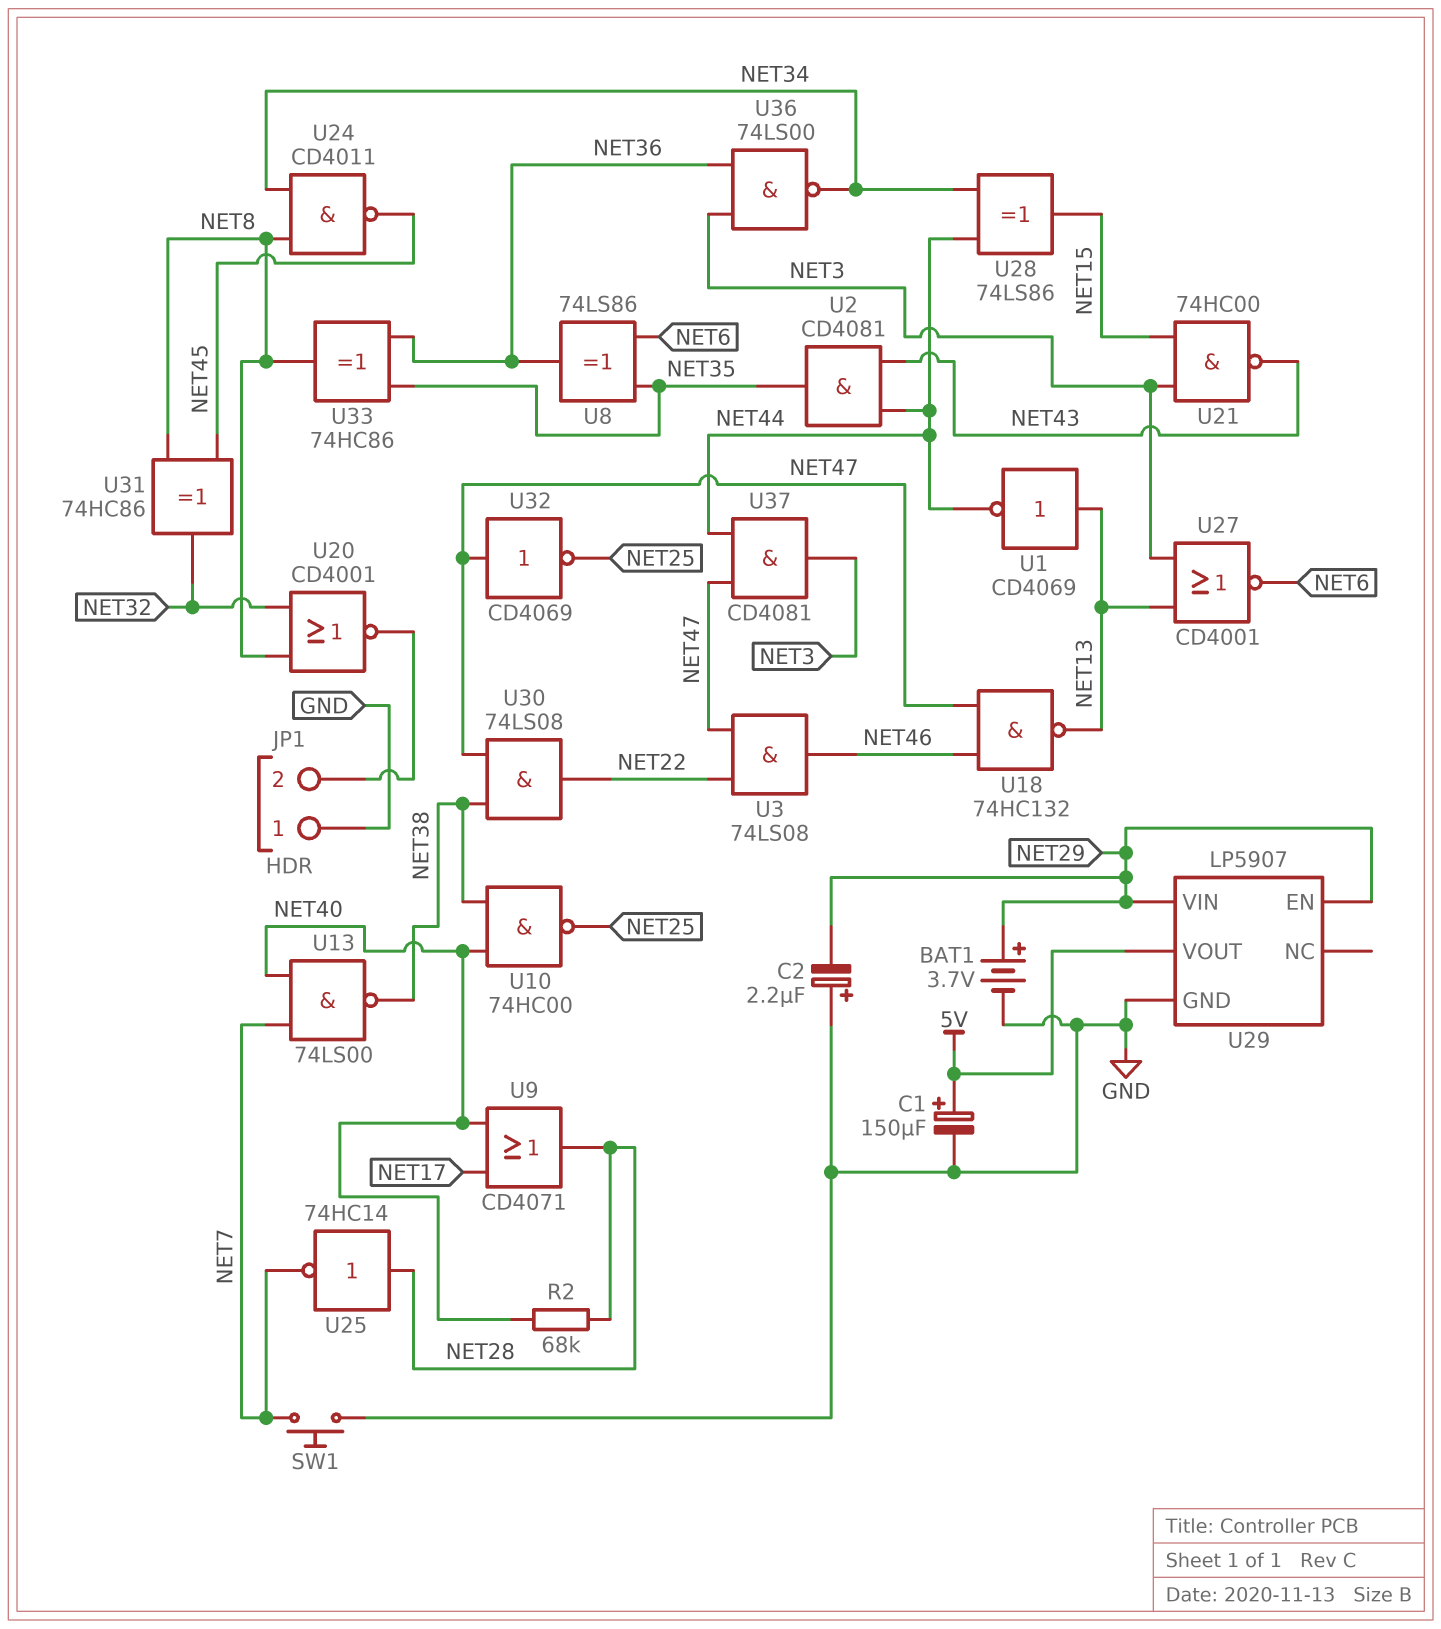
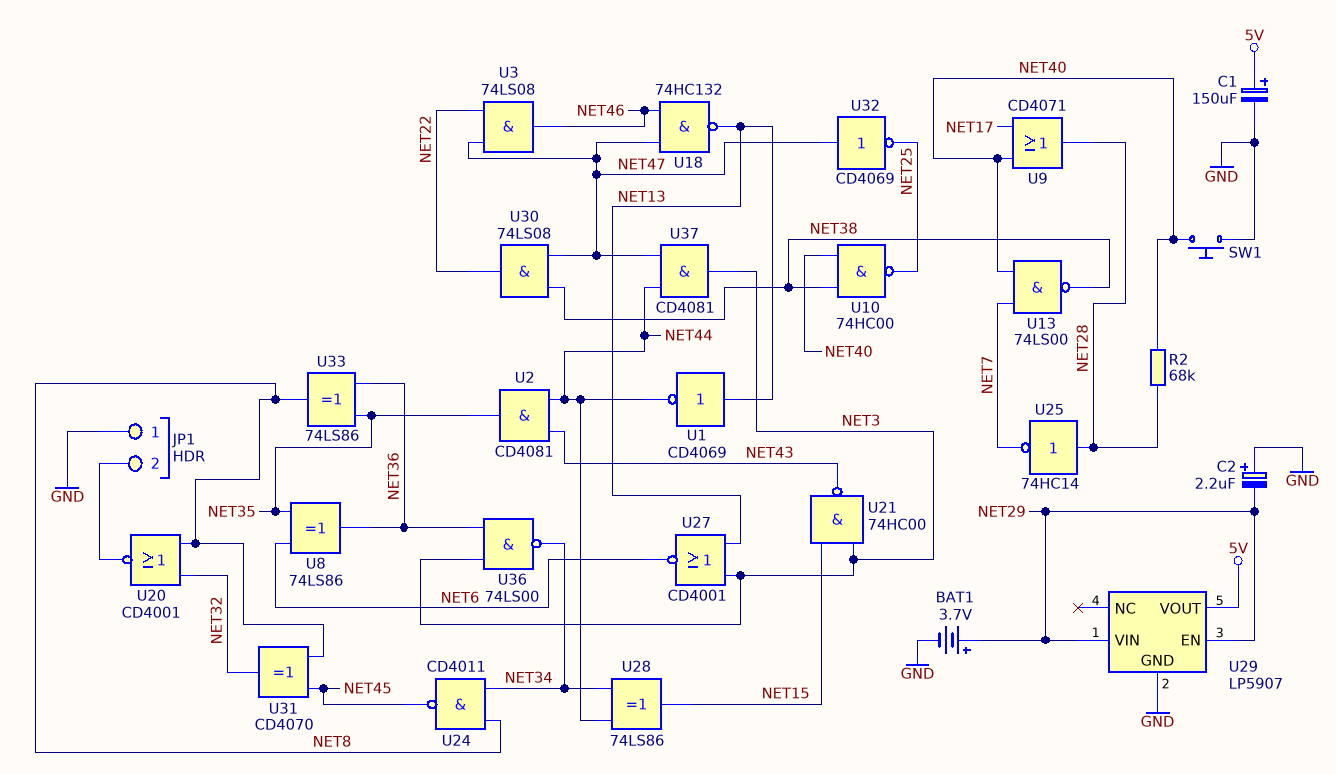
SW1: button (GND, NET7) -> button (GND, NET40)
U31: XOR 74HC86 (in NET8, in NET45, out NET32) -> XOR CD4070 (in NET8, in NET45, out NET32)
U33: XOR 74HC86 (in NET35, in NET36, out NET8) -> XOR 74LS86 (in NET35, in NET36, out NET8)

